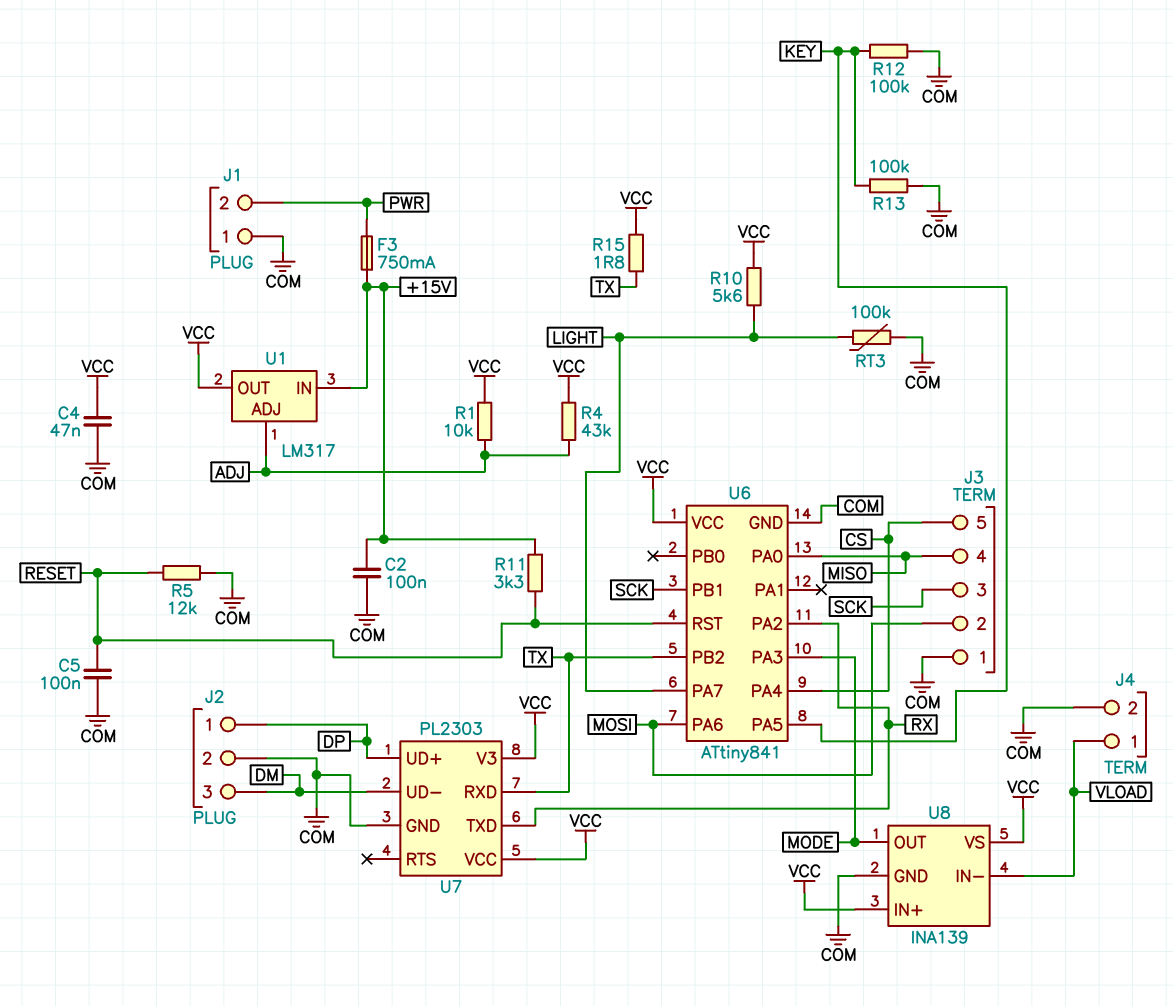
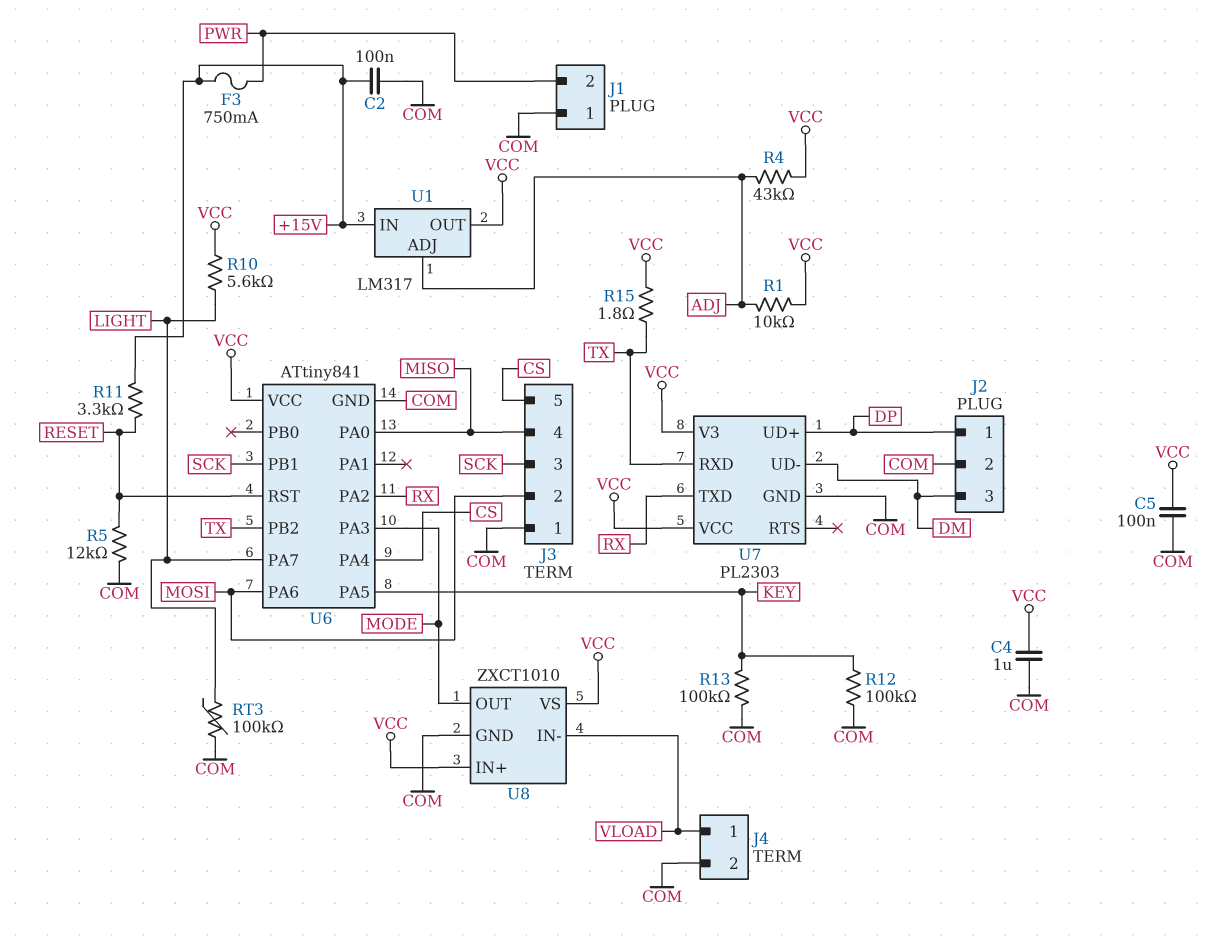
C4: 47nF (COM, VCC) -> 1uF (COM, VCC)
C5: 100nF (COM, RESET) -> 100nF (COM, VCC)
U8: INA139 -> ZXCT1010

